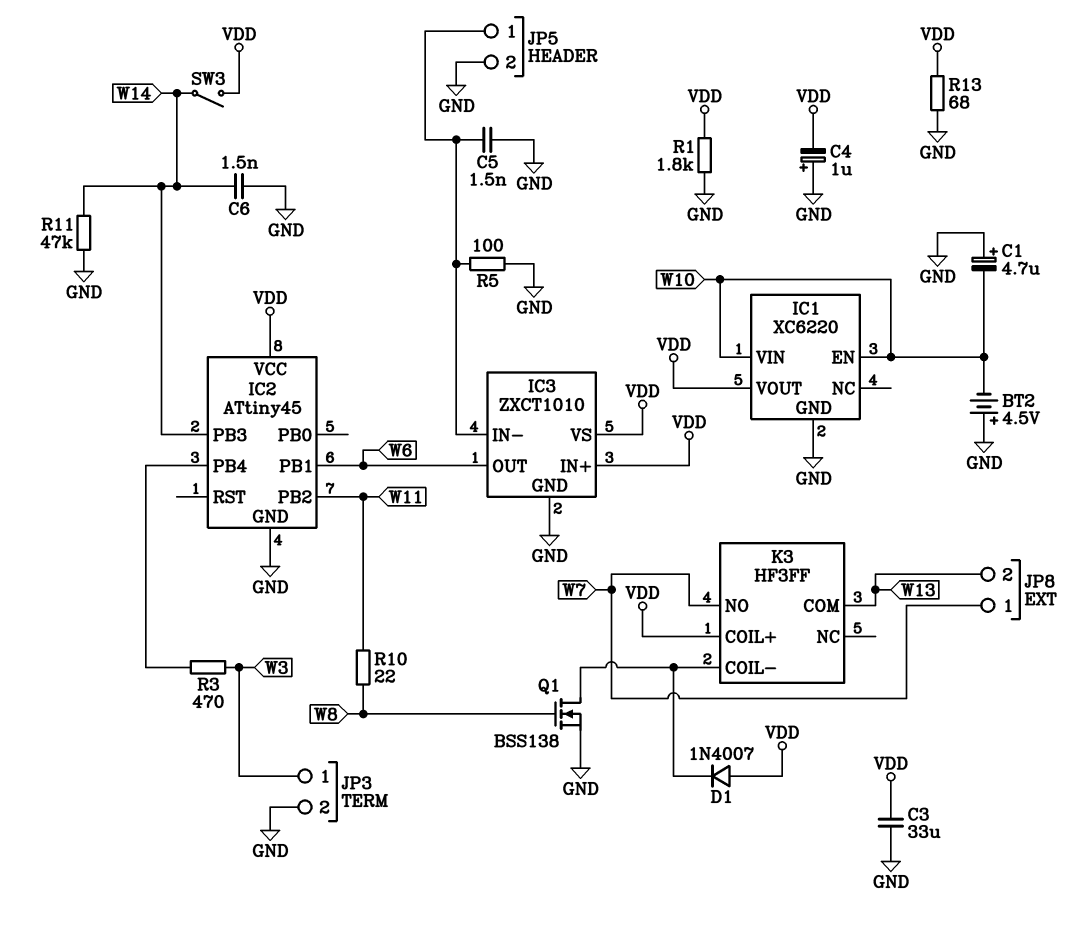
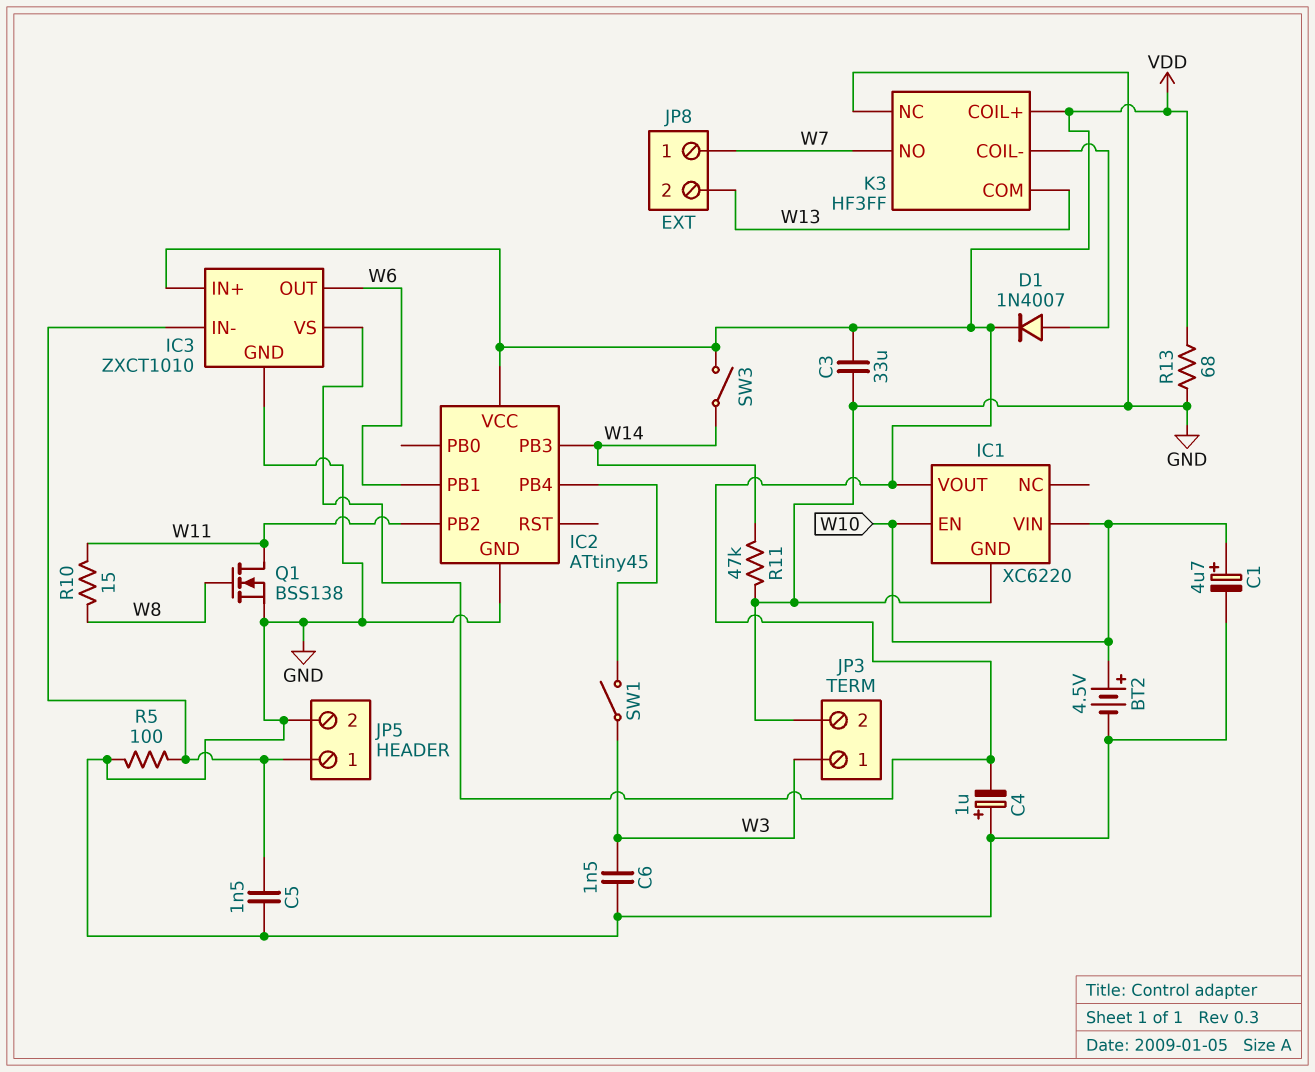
BT2: 4.5V (plus GND, minus W10) -> 4.5V (plus W10, minus GND)
C1: 4.7uF (plus GND, minus W10) -> 4.7uF (plus W10, minus GND)
C6: 1.5nF (GND, W14) -> 1.5nF (GND, W3)
D1: diode 1N4007 (A VDD, K K3/COIL-) -> diode 1N4007 (A K3/COIL-, K VDD)
K3 pin NC: none -> GND
Q1: NMOS BSS138 (G W8, D K3/COIL-, S GND) -> NMOS BSS138 (G W8, D W11, S GND)
R1: 1.8k (GND, VDD) -> none
R3: 470 (IC2/PB4, W3) -> none
R10: 22 (W8, W11) -> 15 (W8, W11)
SW1: none -> switch (IC2/PB4, W3)

